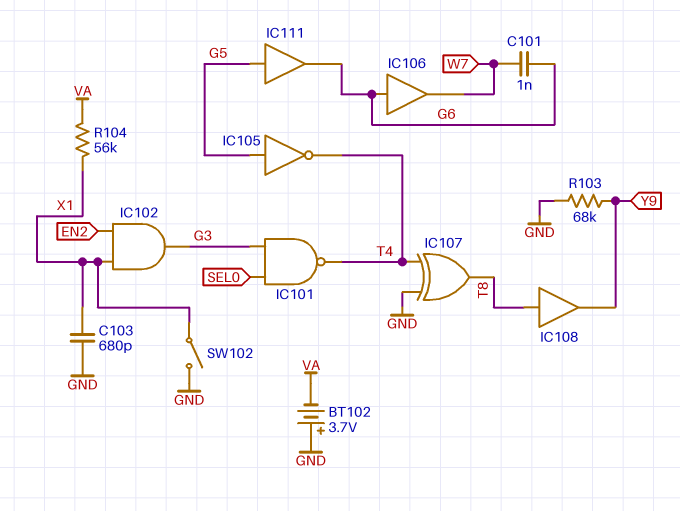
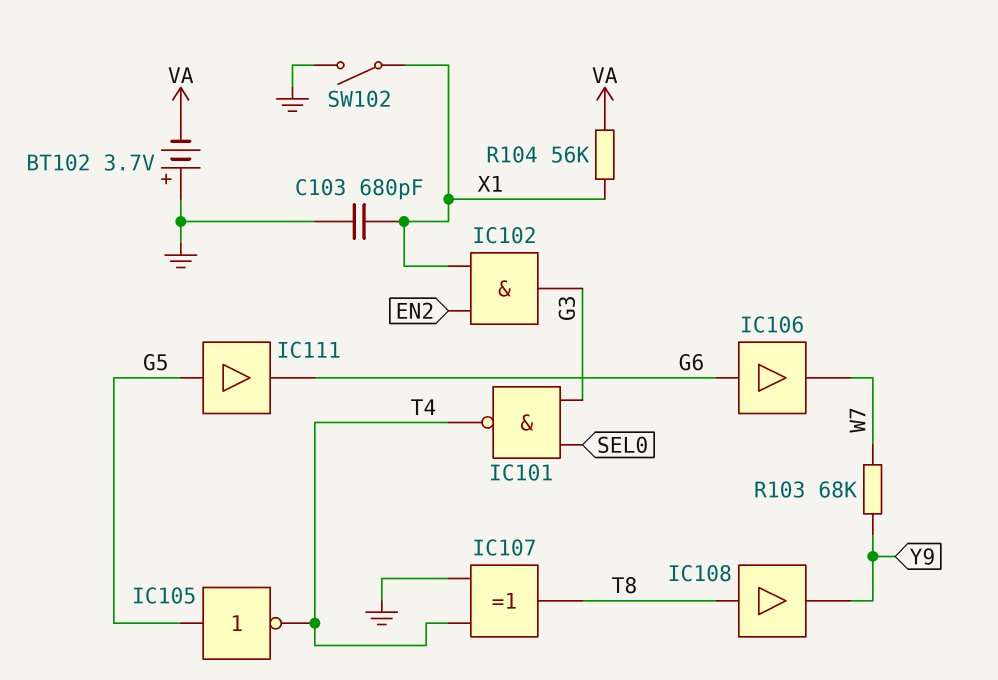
C101: 1nF (G6, W7) -> none
R103: 68k (GND, Y9) -> 68k (W7, Y9)

